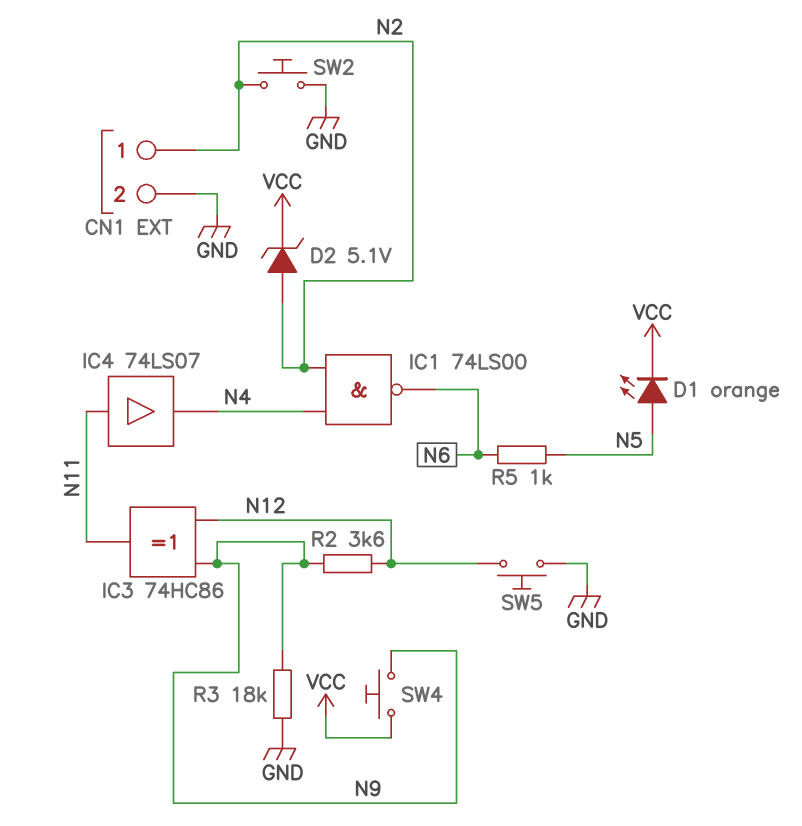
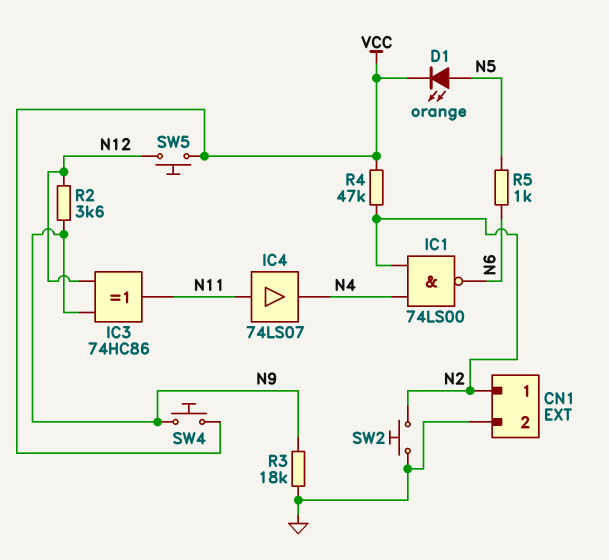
D2: zener 5.1V (A N2, K VCC) -> none
R4: none -> 47k (N2, VCC)
SW5: button (GND, N12) -> button (N12, VCC)

